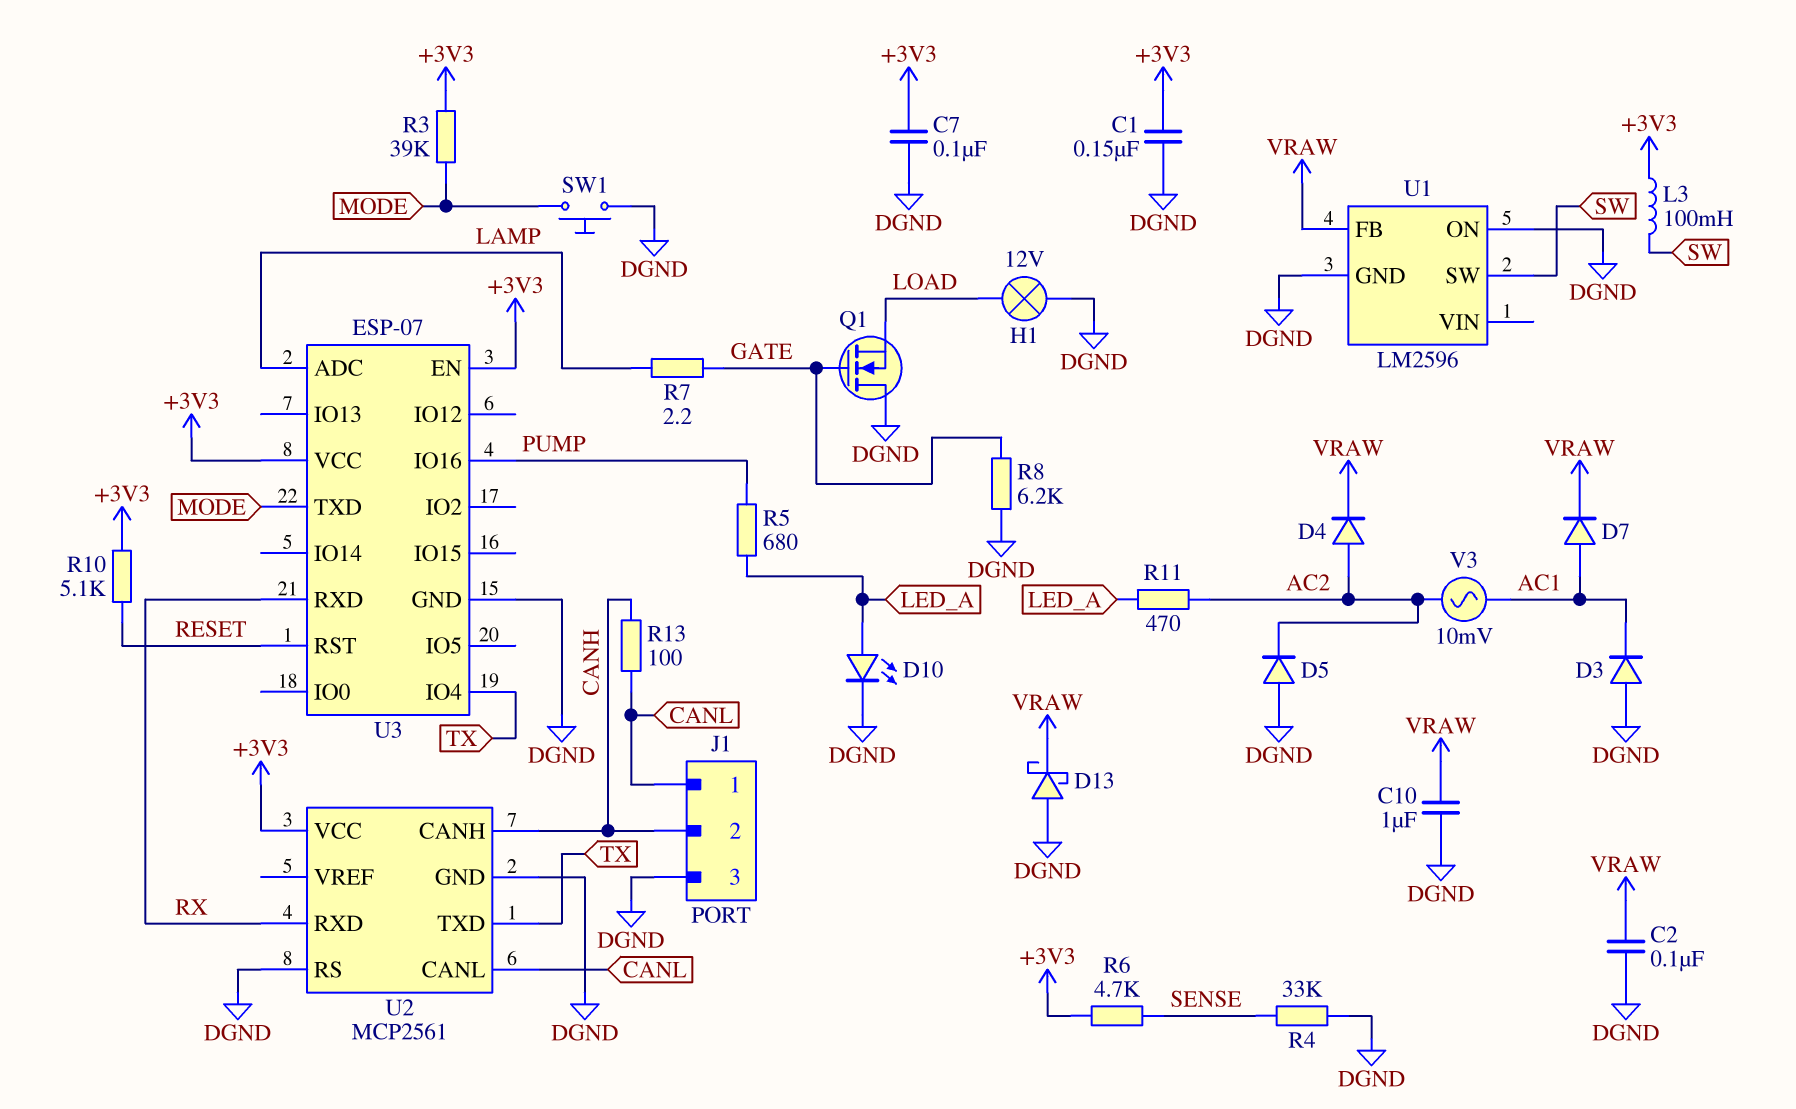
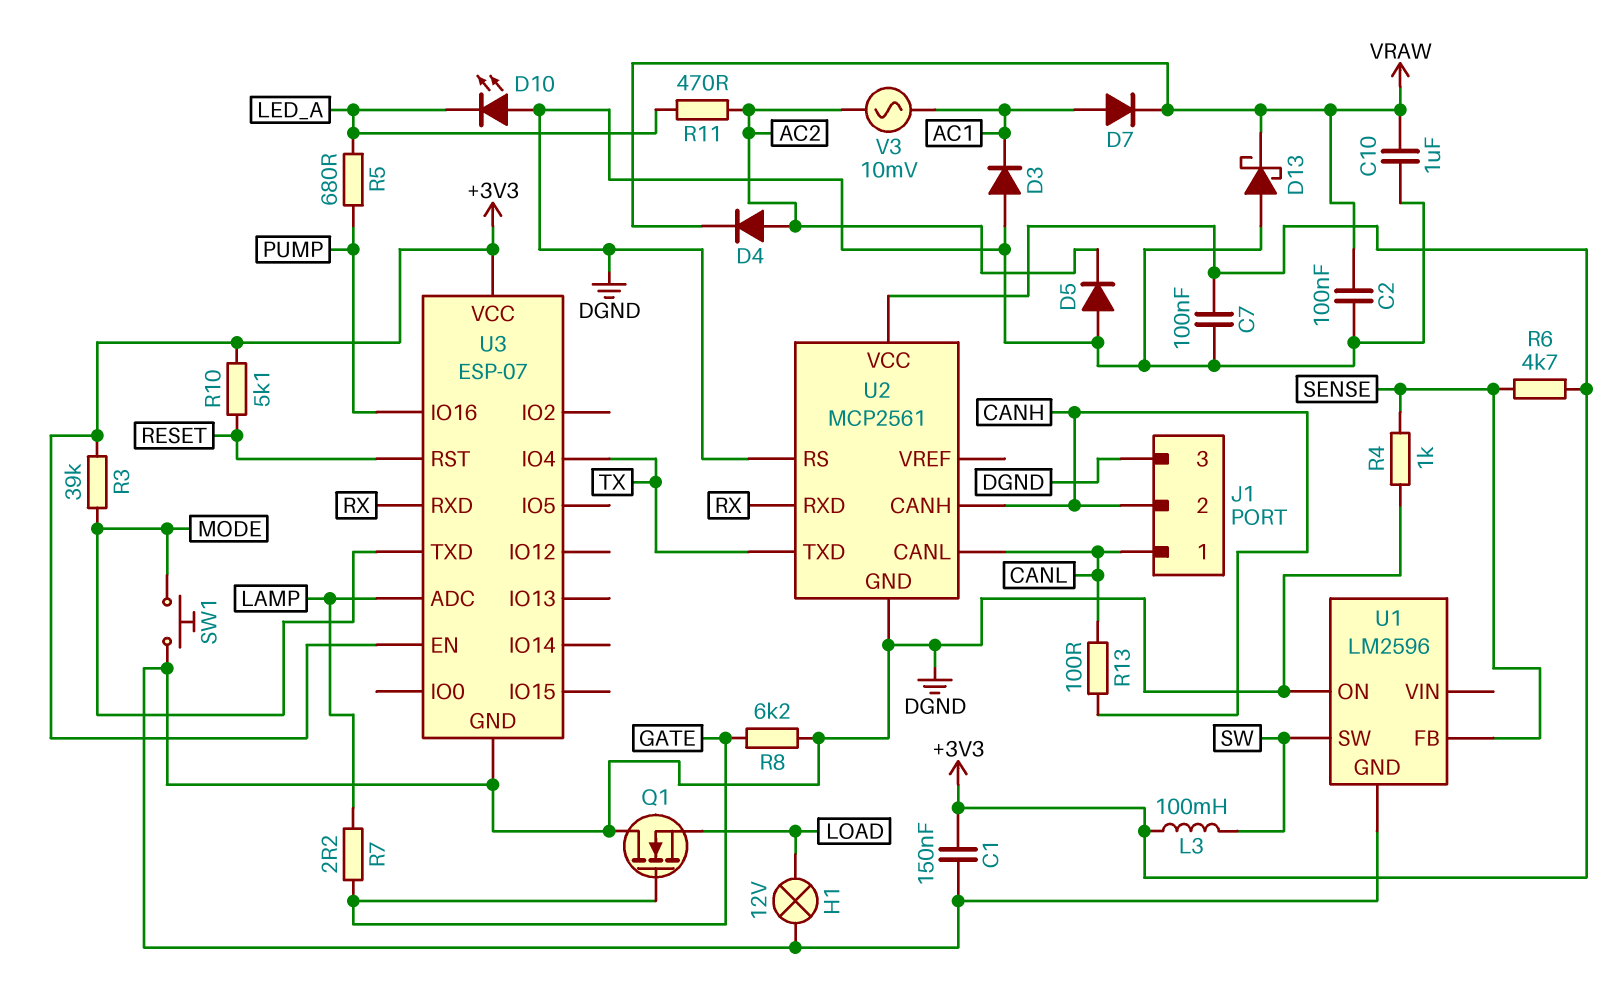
D10: LED (A LED_A, K DGND) -> LED (A DGND, K LED_A)
R4: 33k (DGND, SENSE) -> 1k (DGND, SENSE)
U1 pin FB: VRAW -> SENSE

